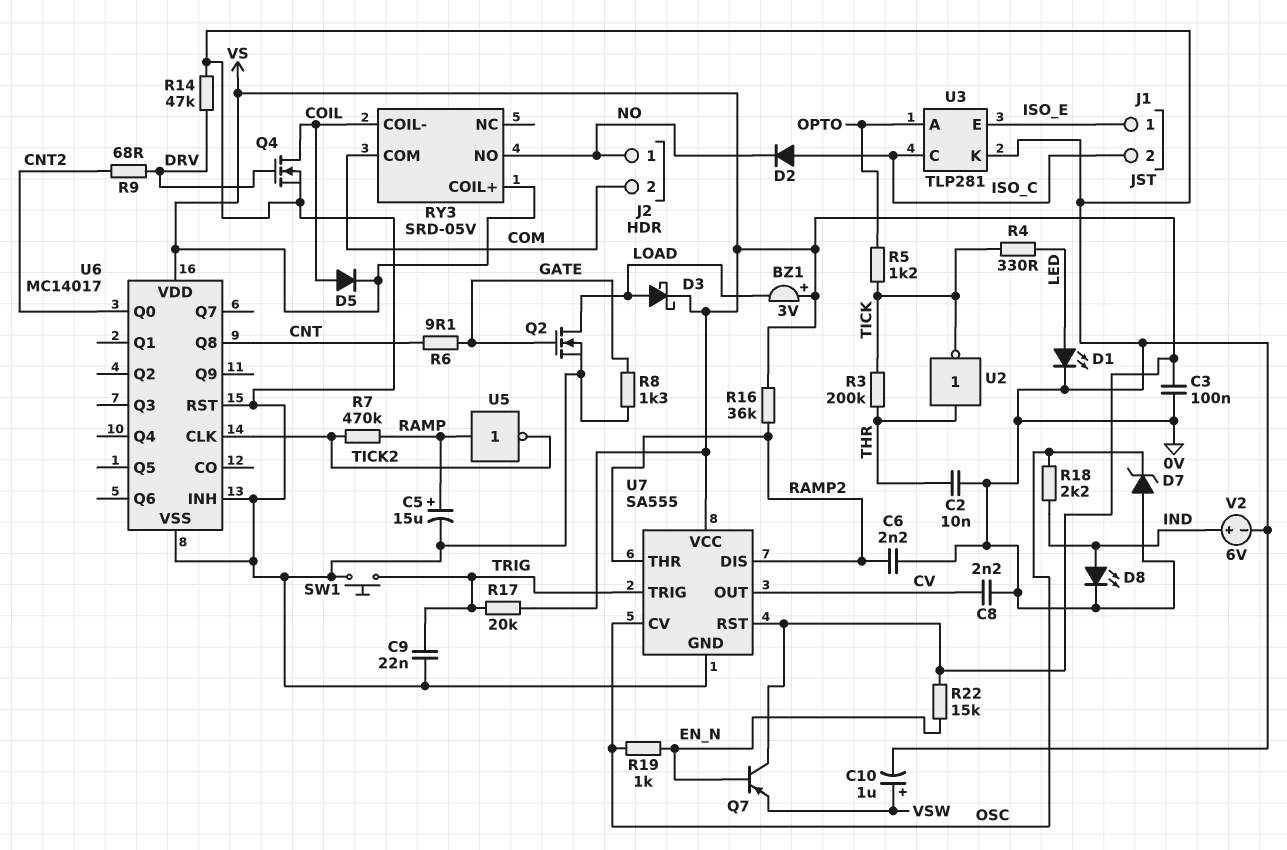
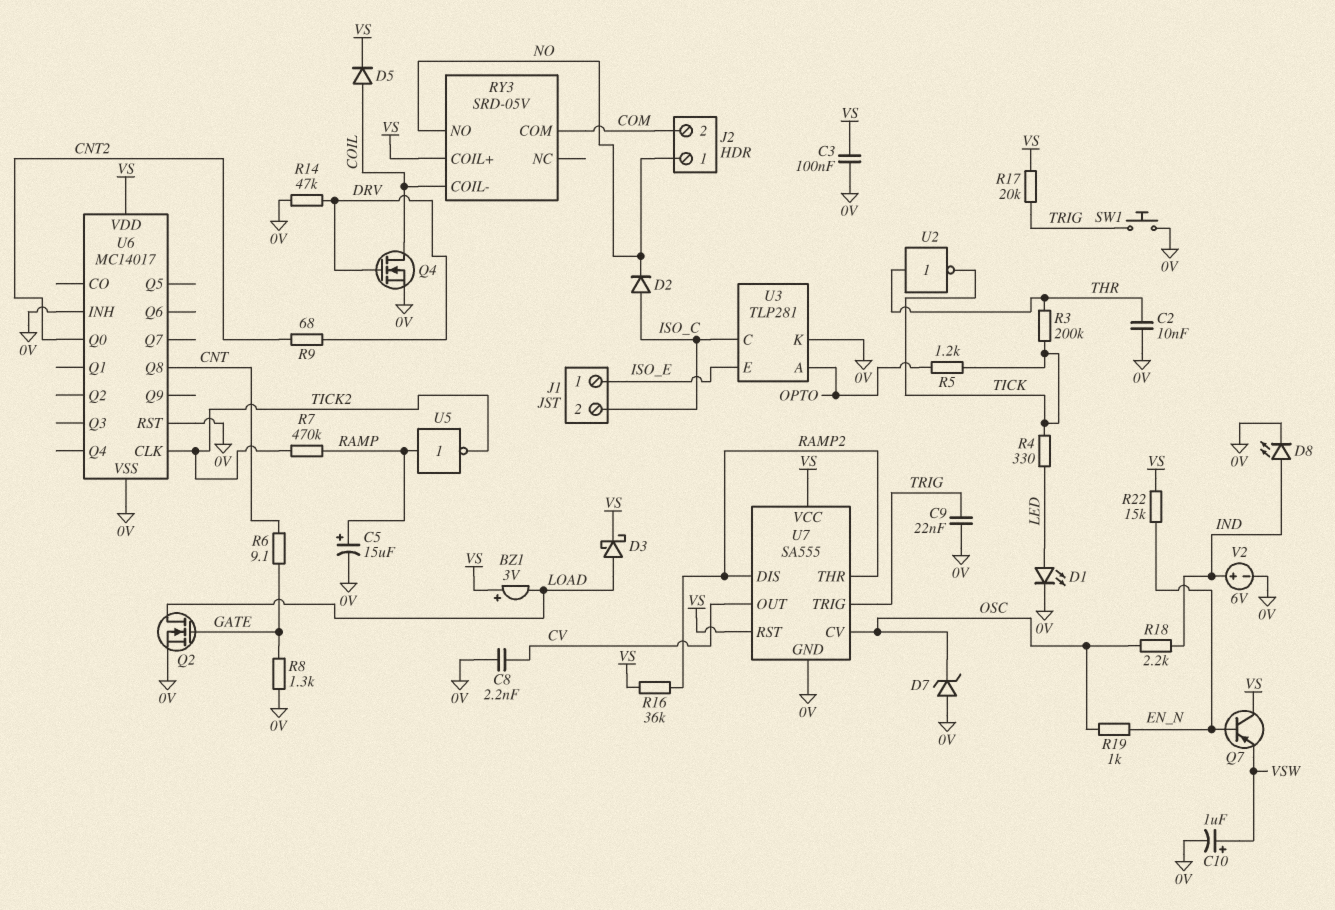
C6: 2.2nF (0V, RAMP2) -> none

